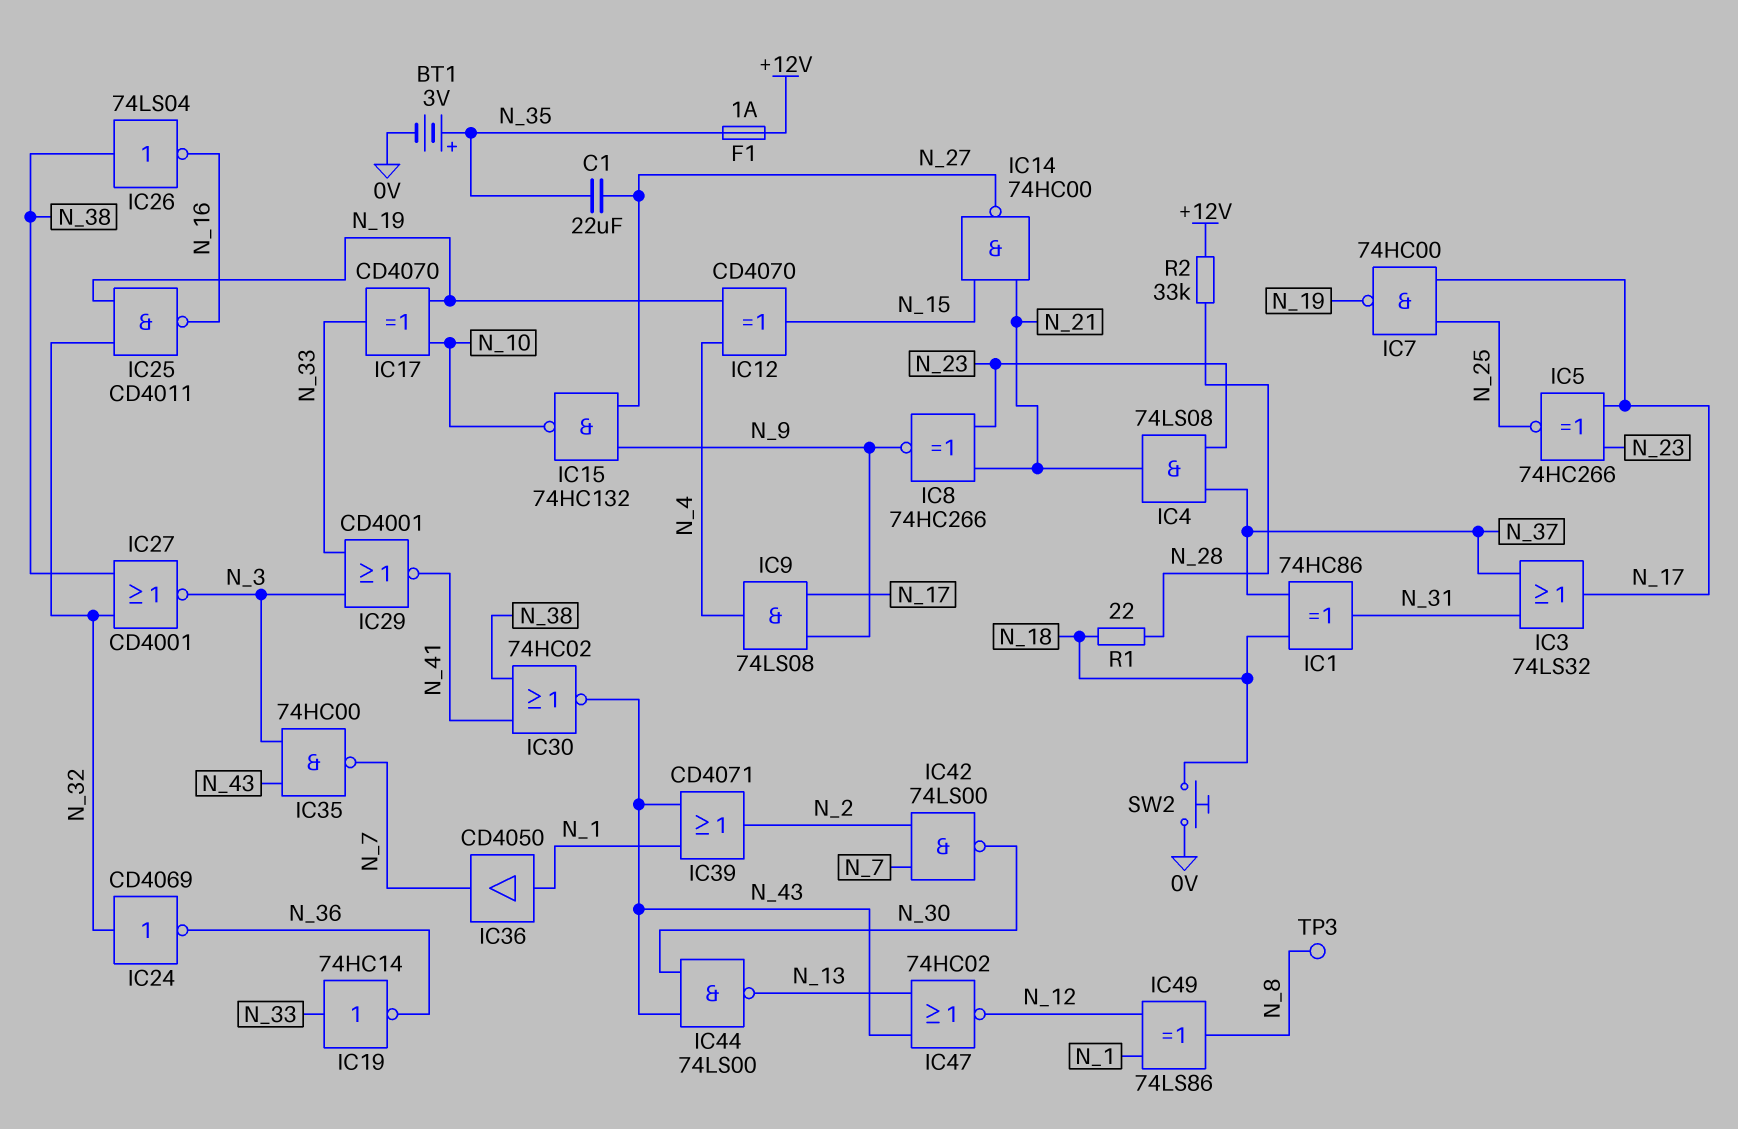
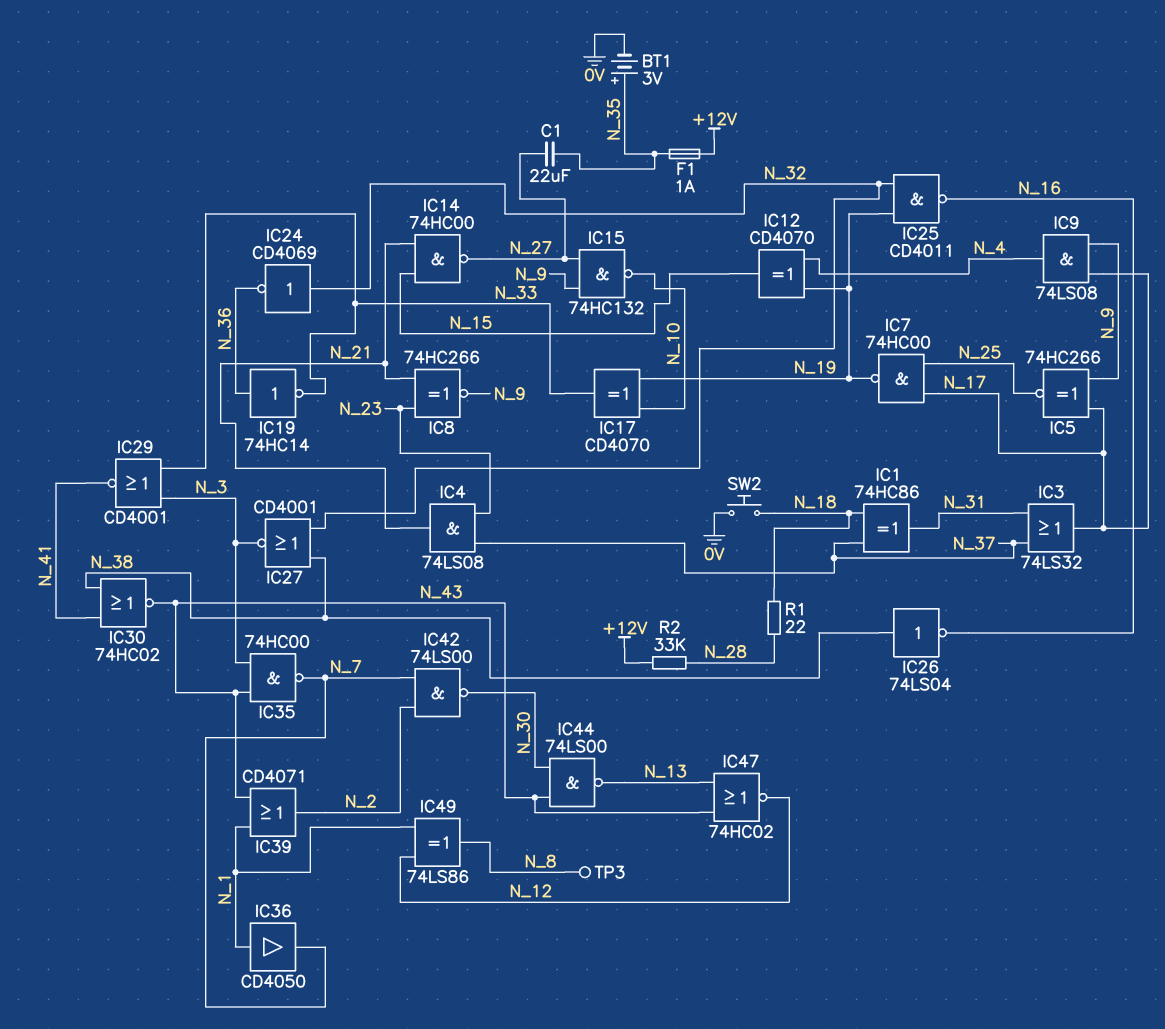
IC5: XNOR 74HC266 (in N_17, in N_23, out N_25) -> XNOR 74HC266 (in N_9, in N_17, out N_25)
IC19: NOT 74HC14 (in N_33, out N_36) -> NOT 74HC14 (in N_36, out N_33)

